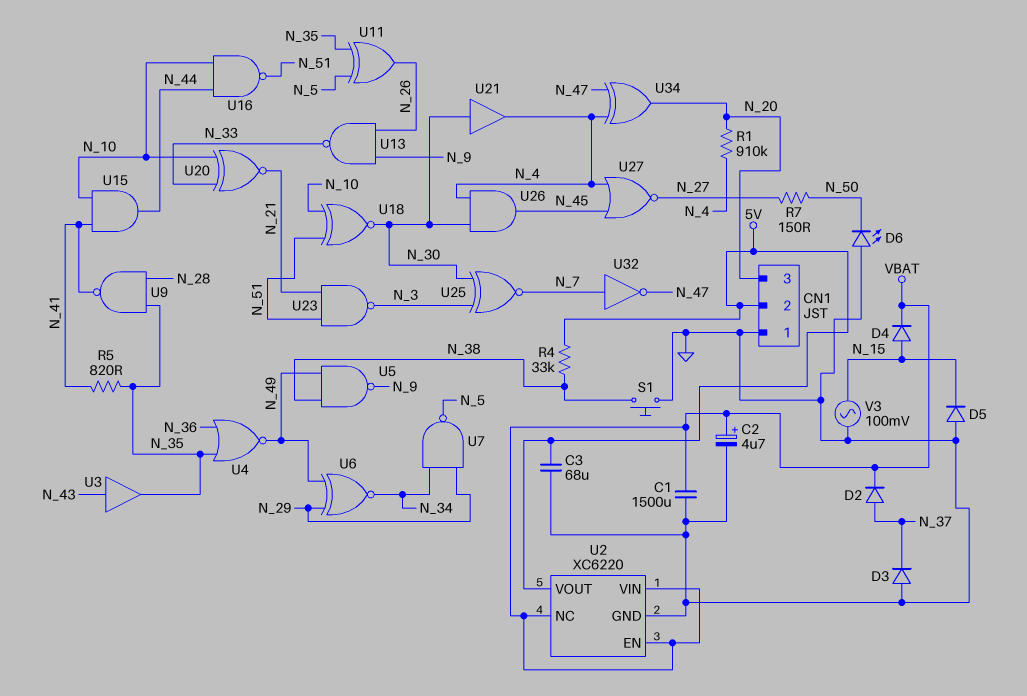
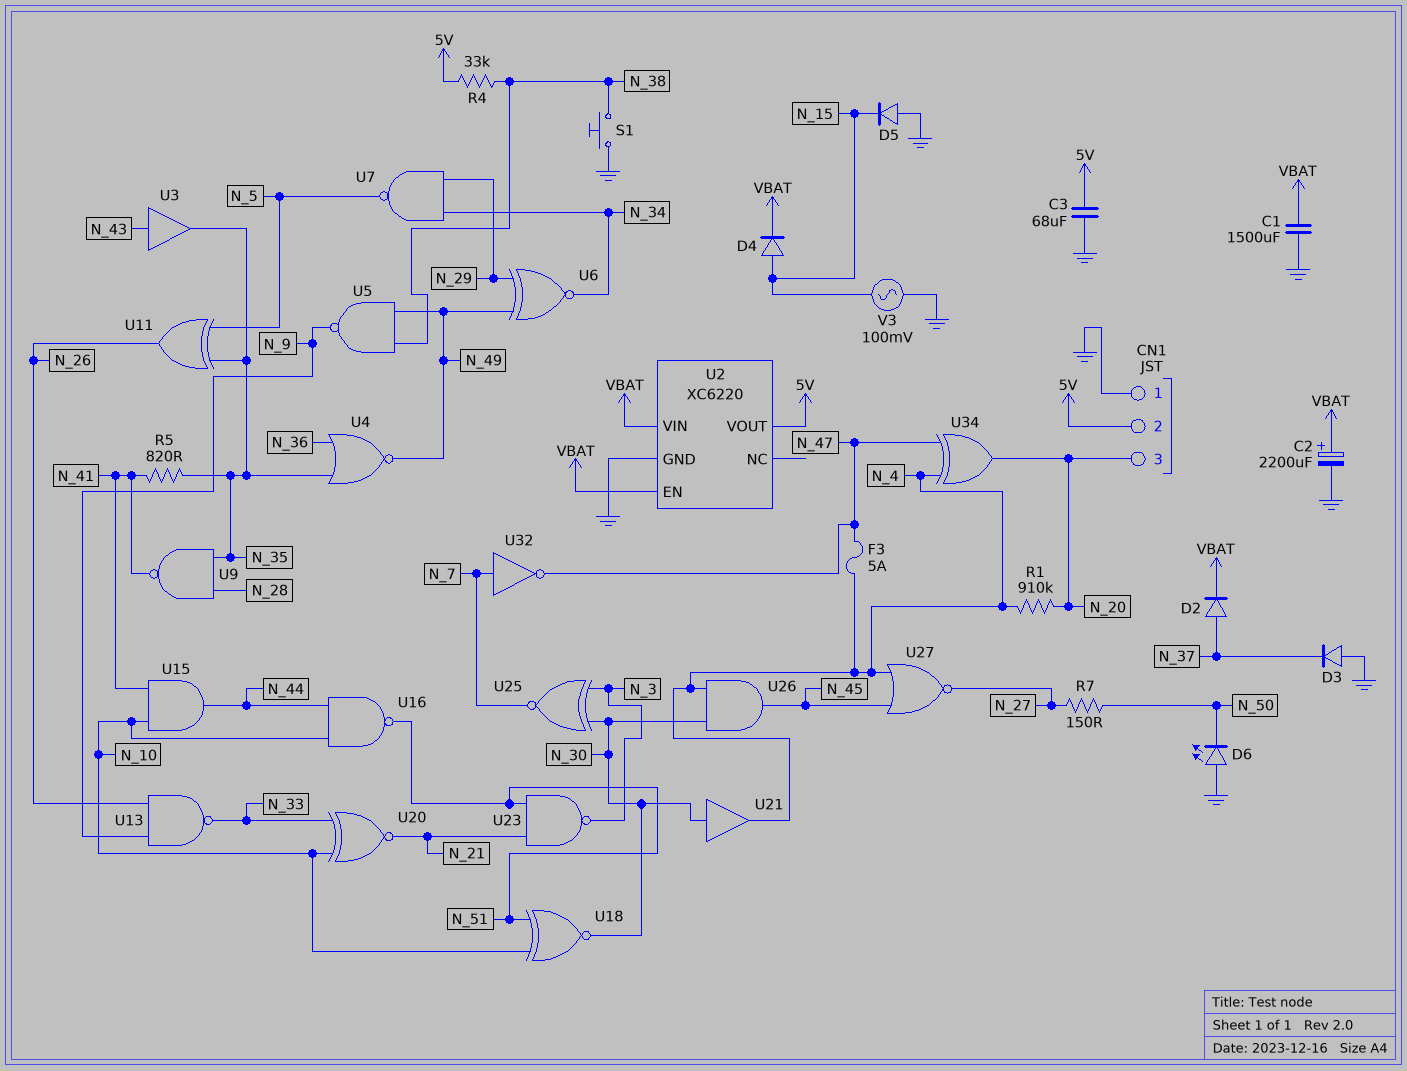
C2: 4.7uF (plus VBAT, minus GND) -> 2200uF (plus VBAT, minus GND)
F3: none -> 5A (N_4, N_47)
U2 pin NC: VBAT -> none

